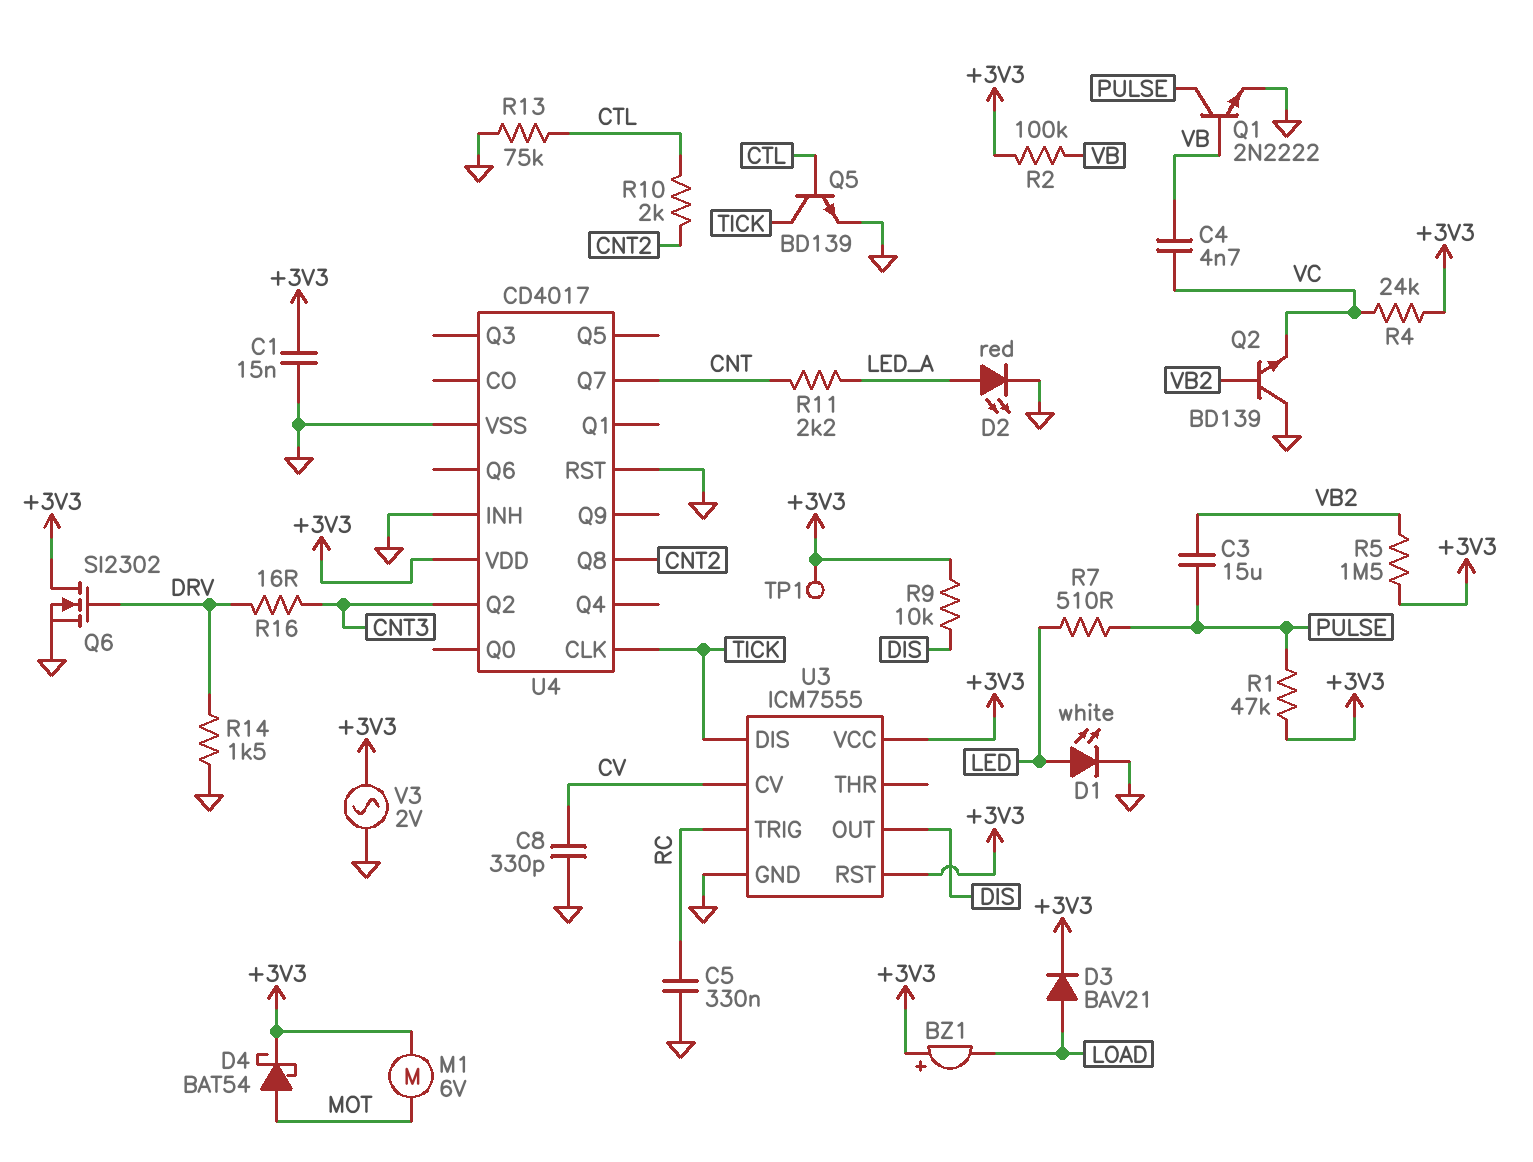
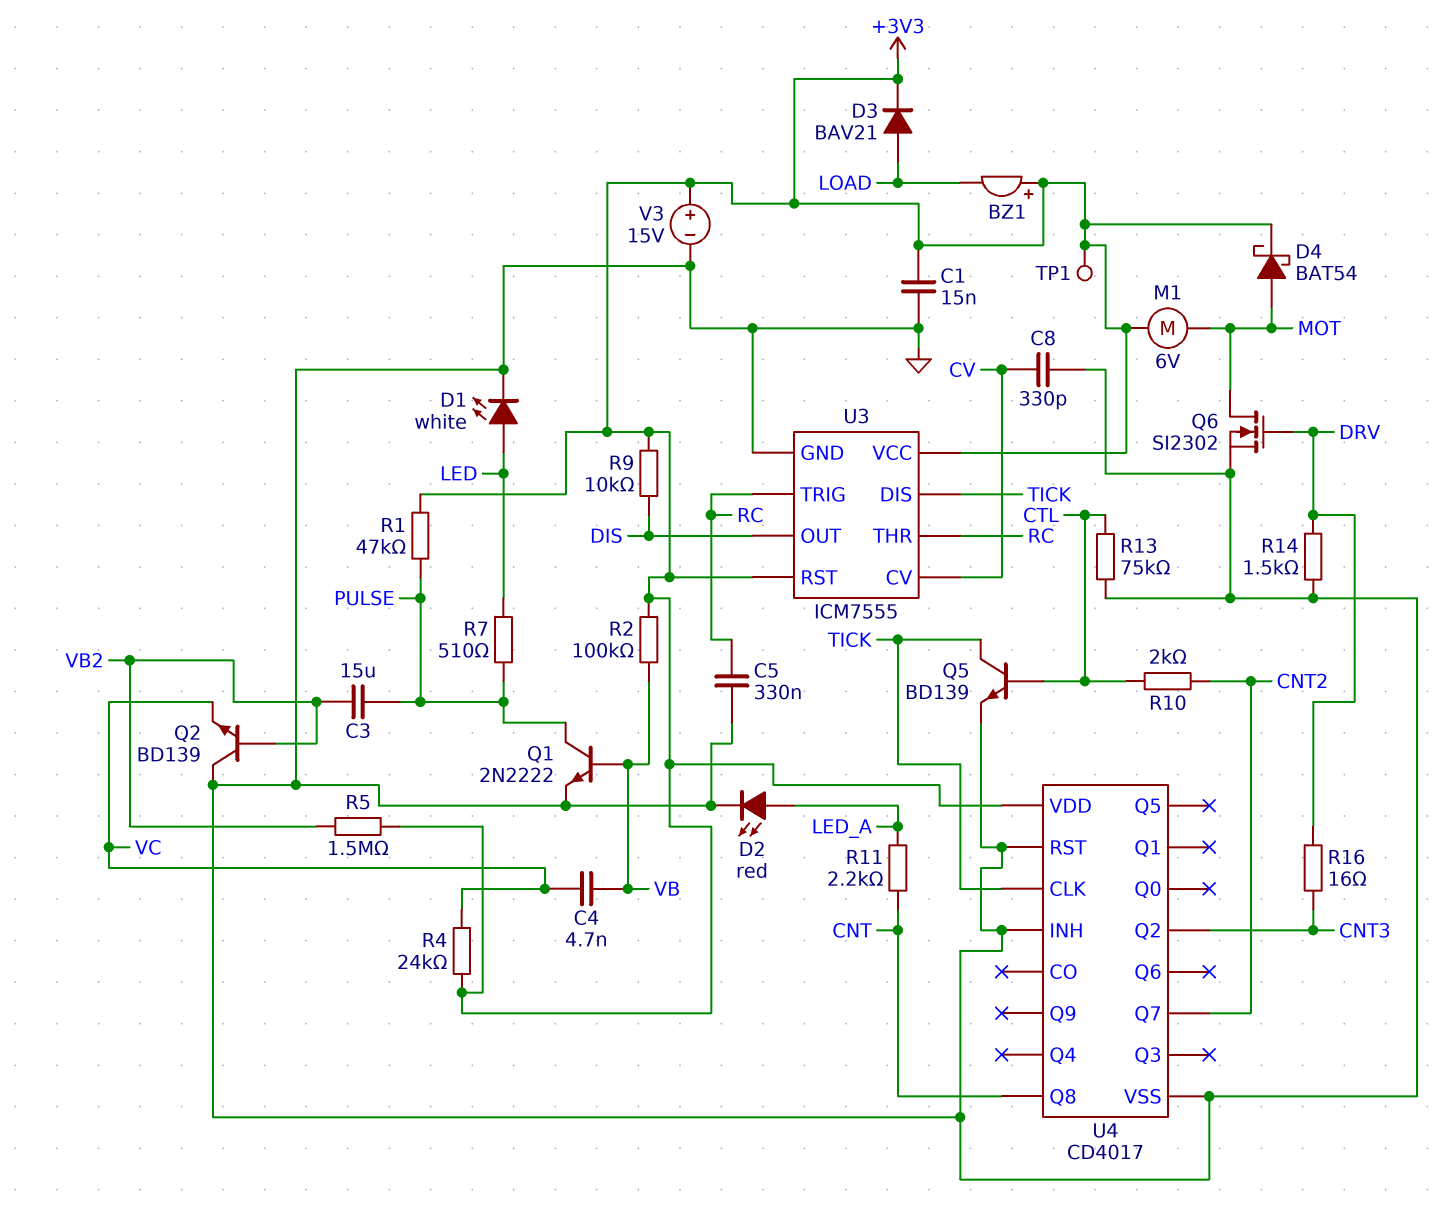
Q6: NMOS SI2302 (G DRV, D +3V3, S GND) -> NMOS SI2302 (G DRV, D MOT, S GND)
U3 pin THR: none -> RC
U4 pin Q7: CNT -> CNT2
U4 pin Q8: CNT2 -> CNT
V3: AC 2V (+3V3, GND) -> 15V (plus +3V3, minus GND)

